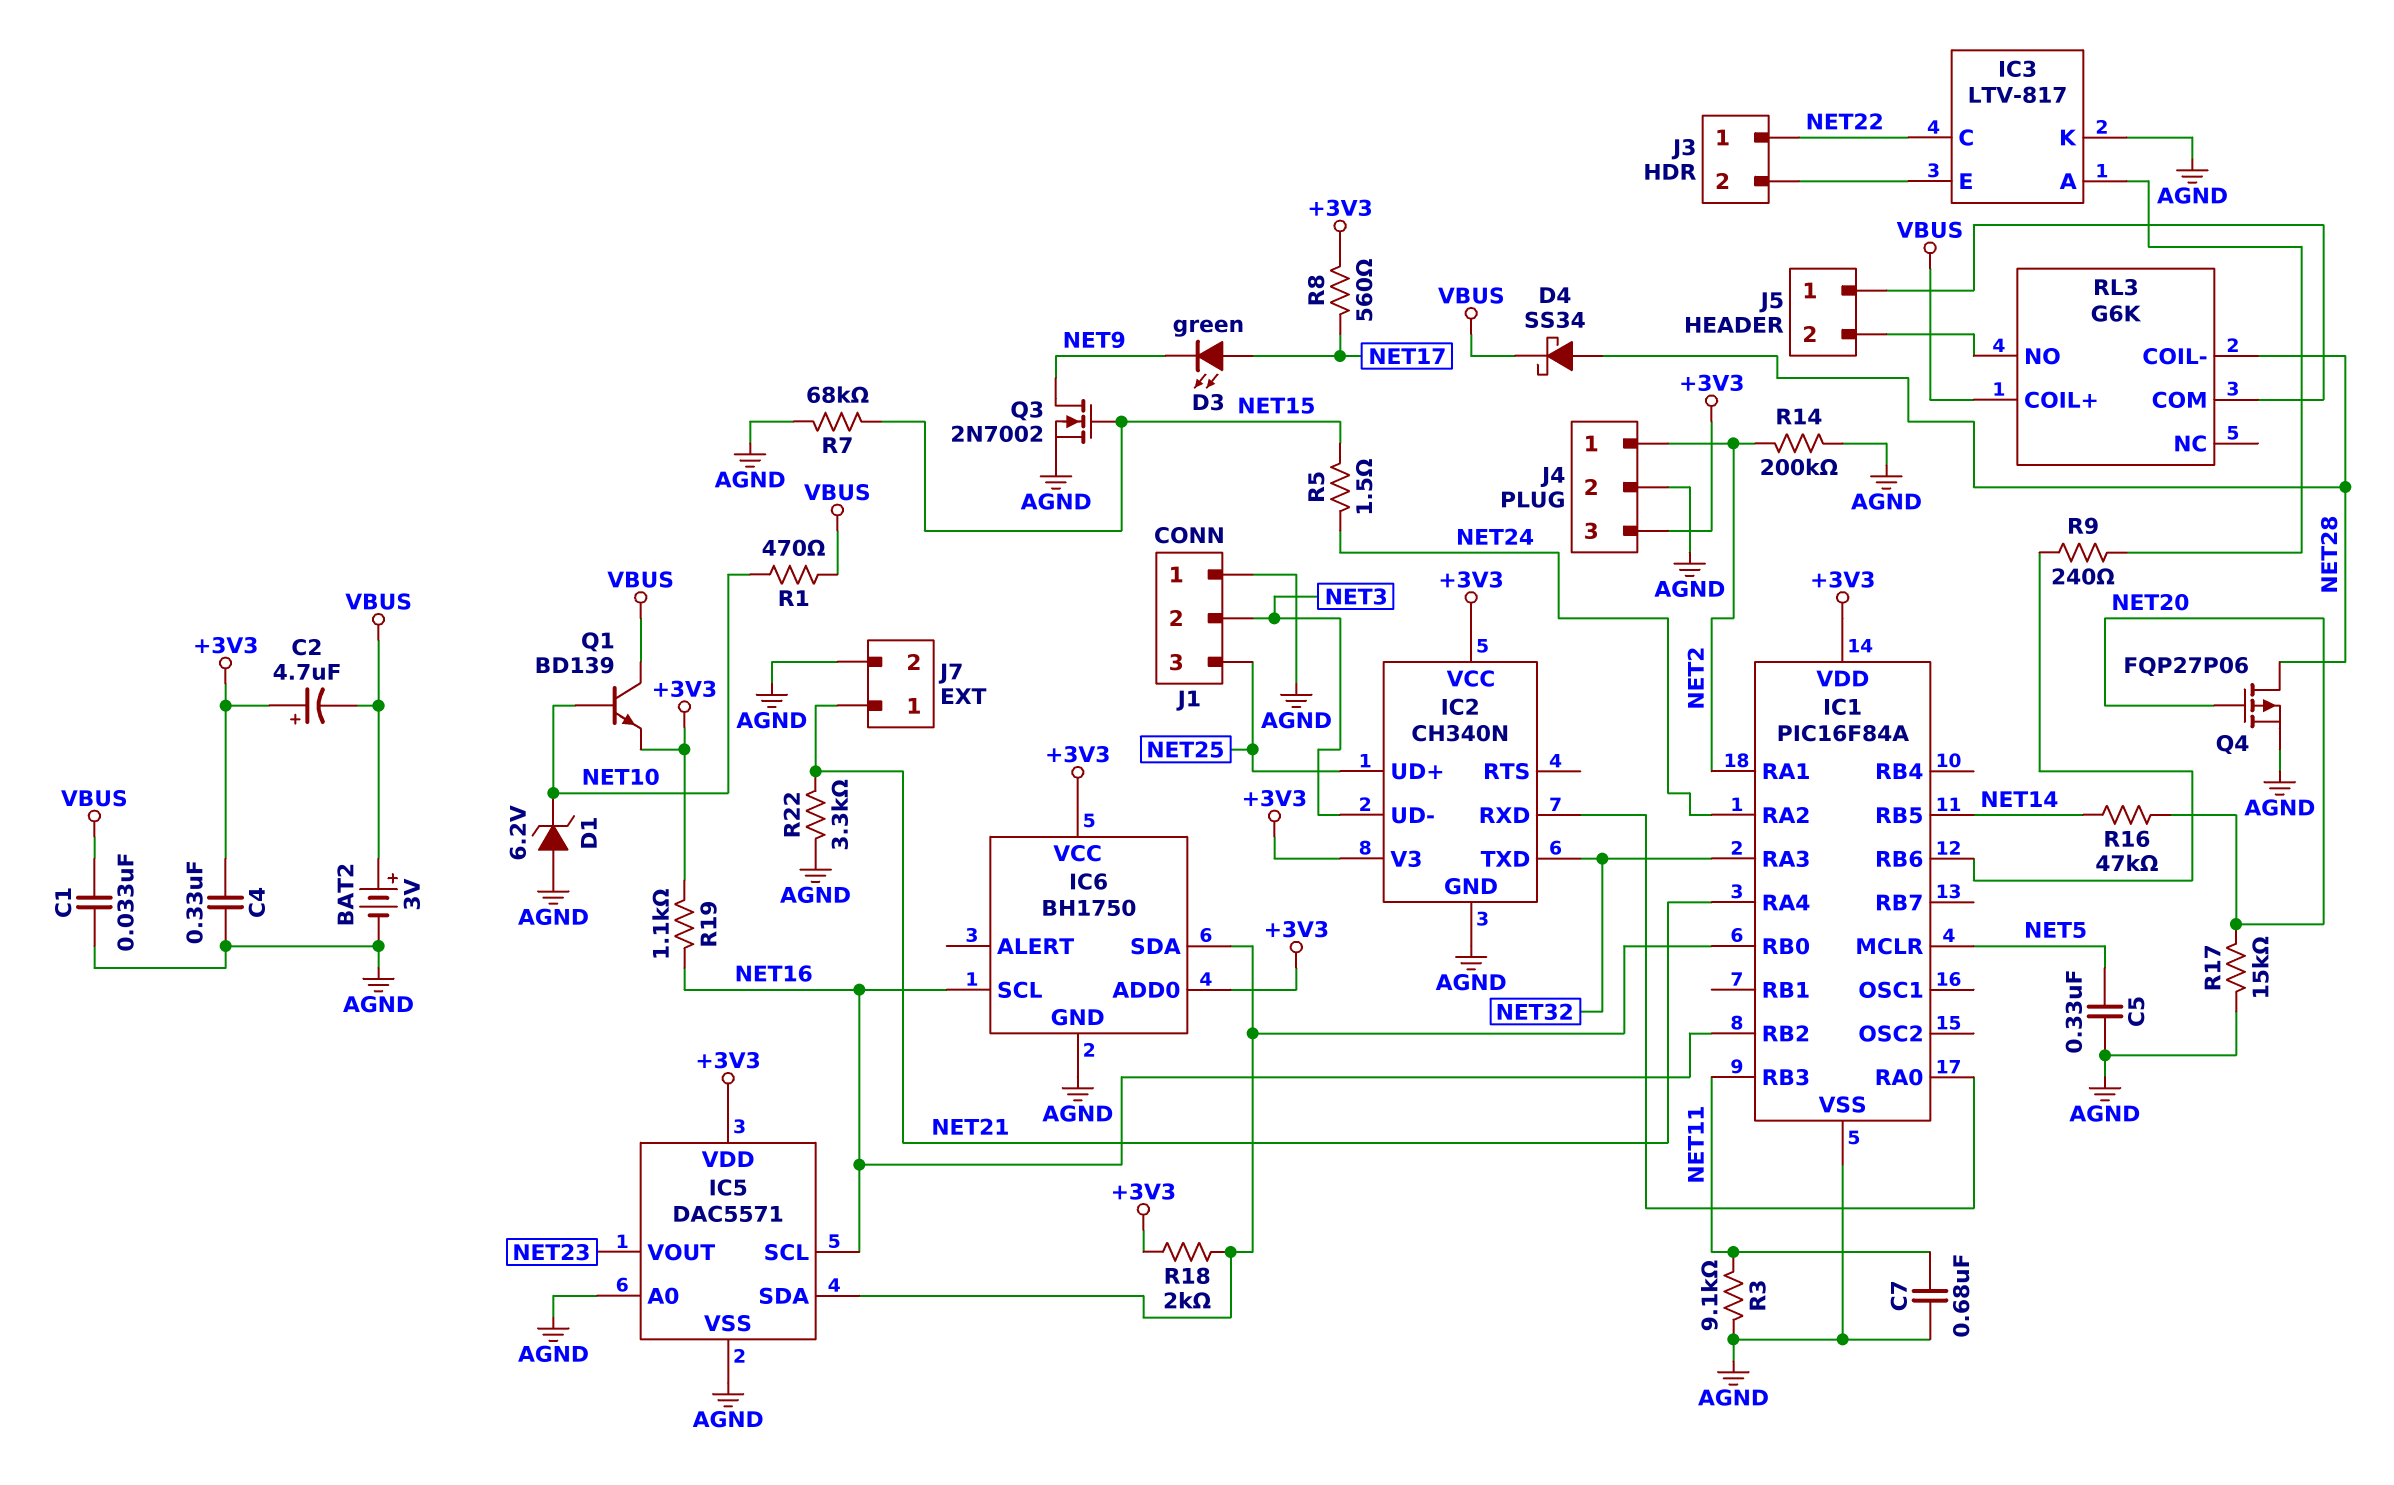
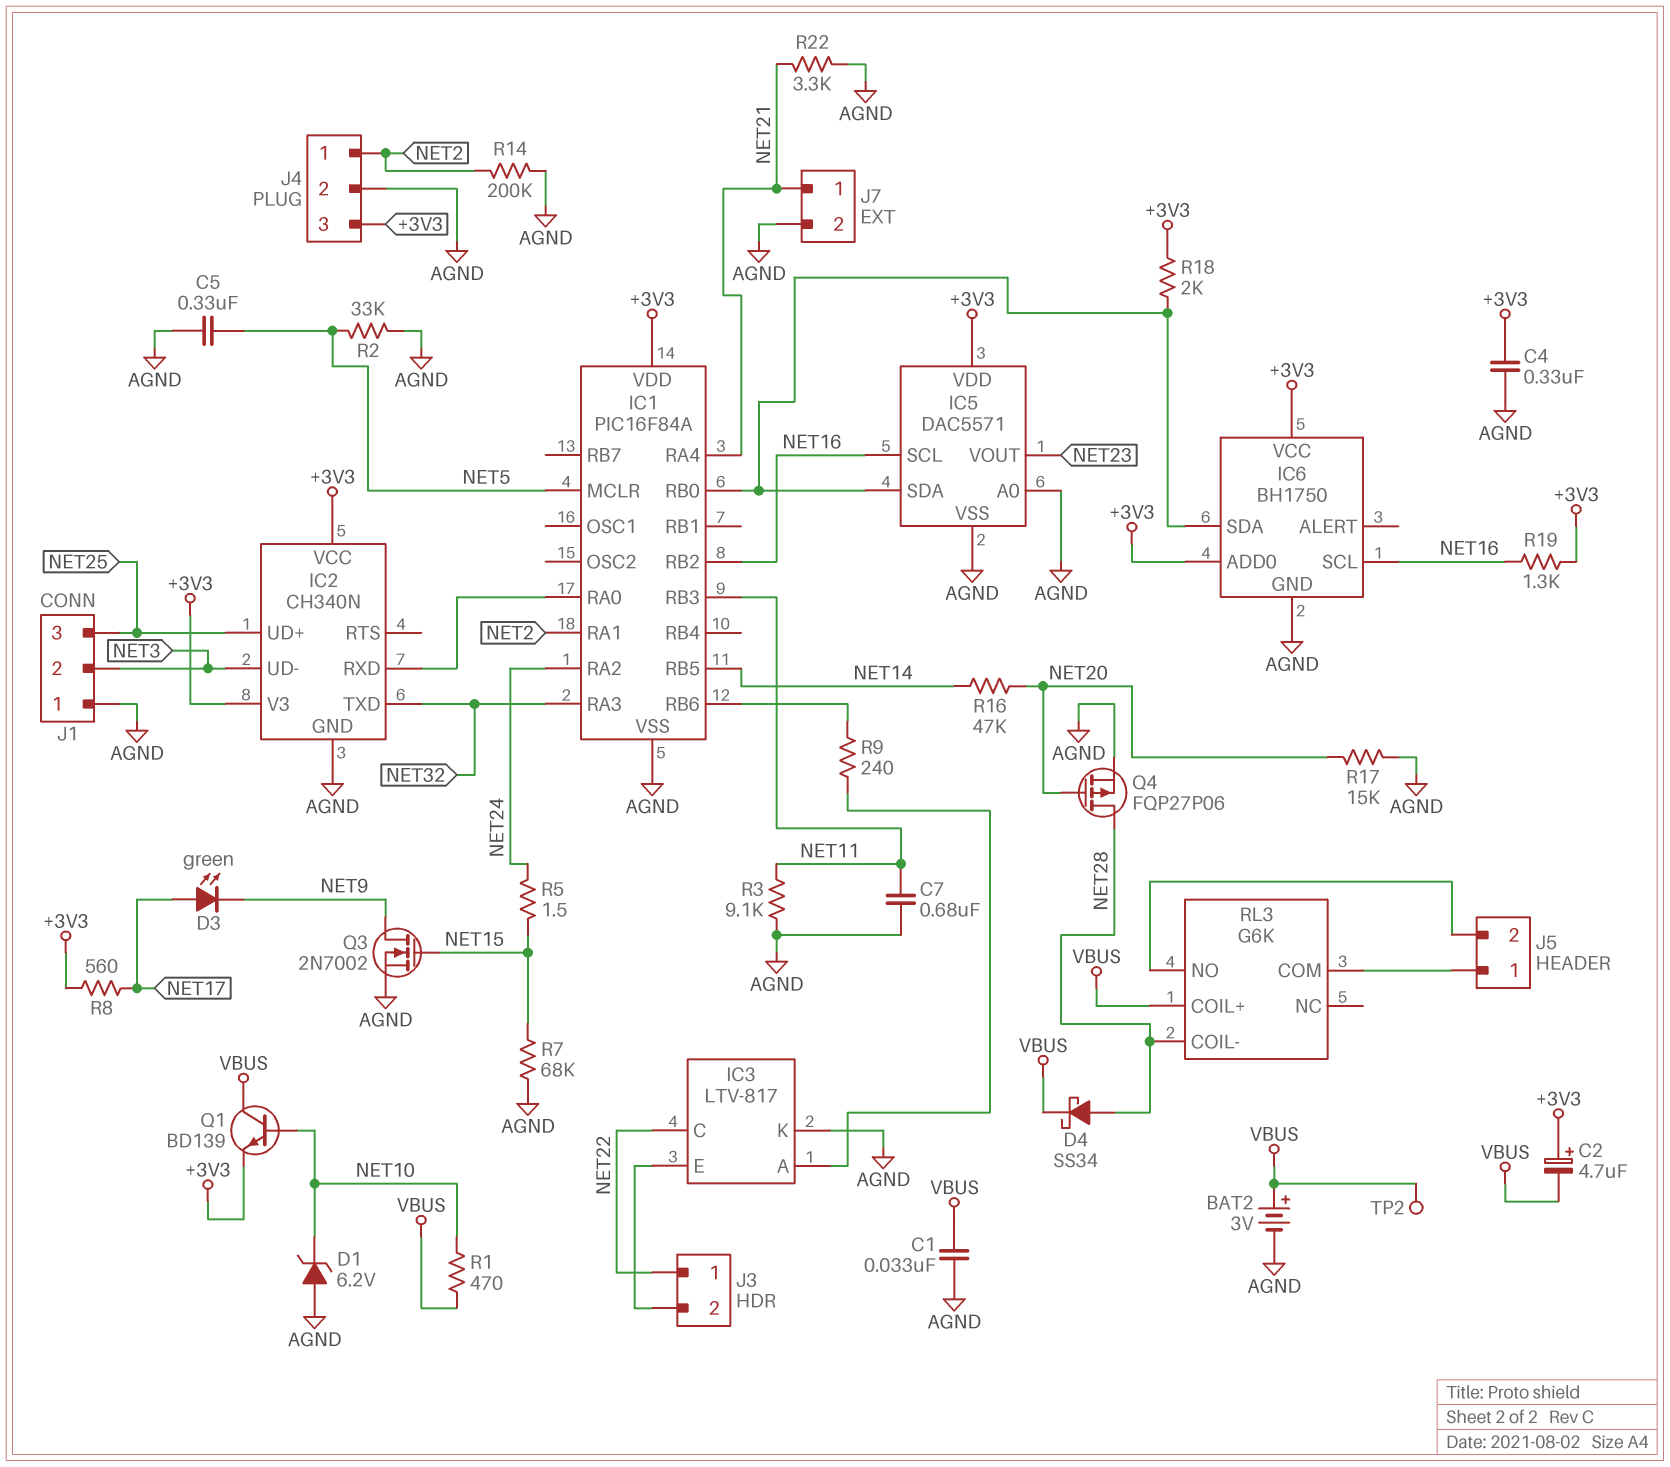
R2: none -> 33k (AGND, NET5)
R19: 1.1k (+3V3, NET16) -> 1.3k (+3V3, NET16)
TP2: none -> test point (VBUS)

